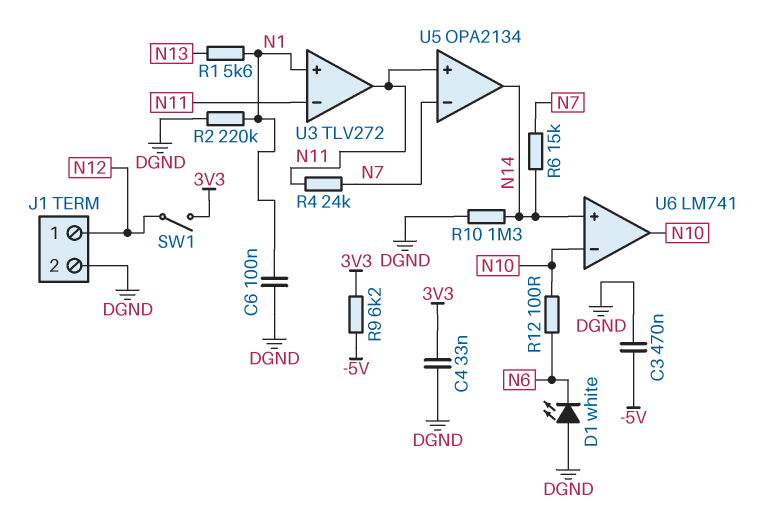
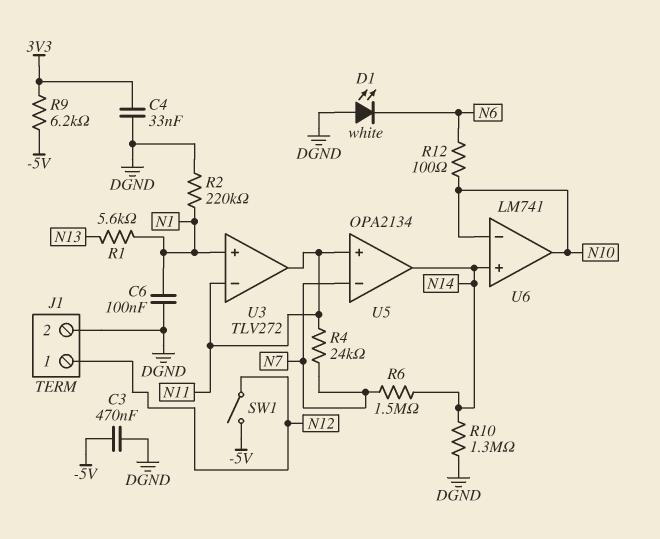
R6: 15k (N7, N14) -> 1.5M (N7, N14)
SW1: switch (3V3, N12) -> switch (-5V, N12)

